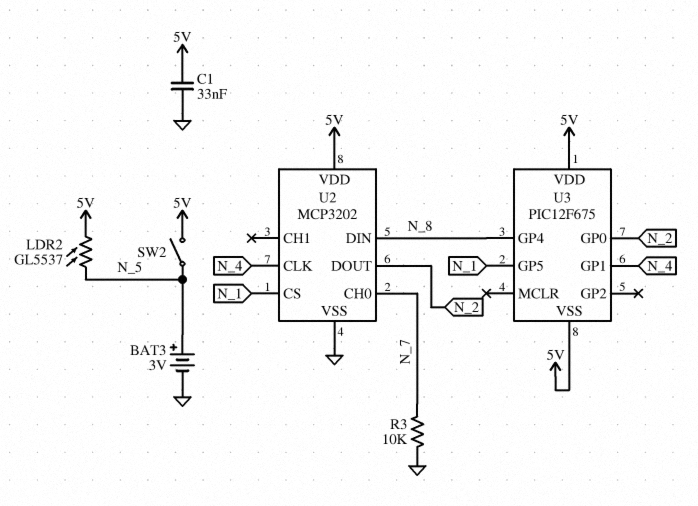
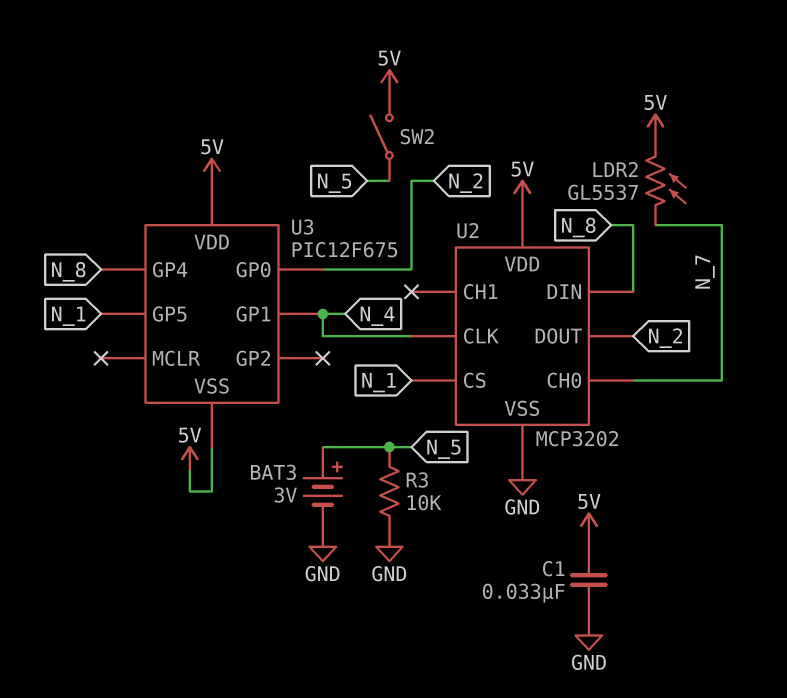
LDR2: GL5537 (5V, N_5) -> GL5537 (5V, N_7)
R3: 10k (GND, N_7) -> 10k (GND, N_5)

